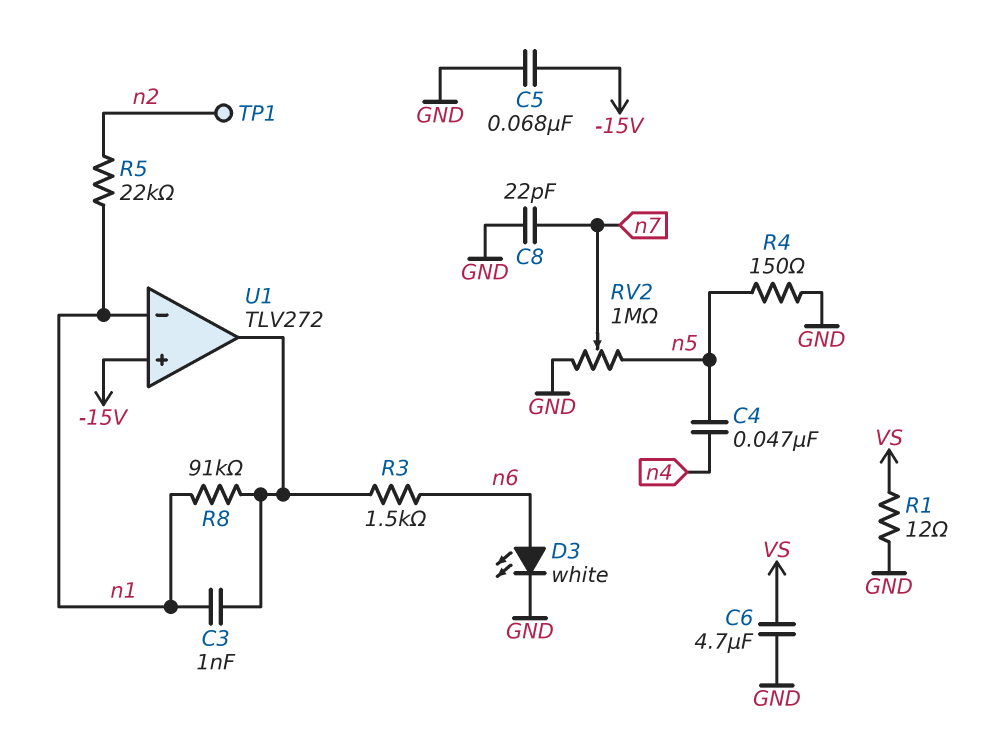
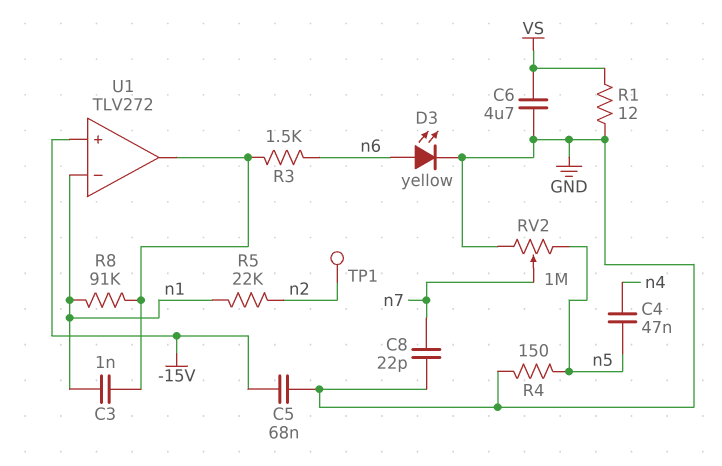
D3: LED white (A n6, K GND) -> LED yellow (A n6, K GND)

